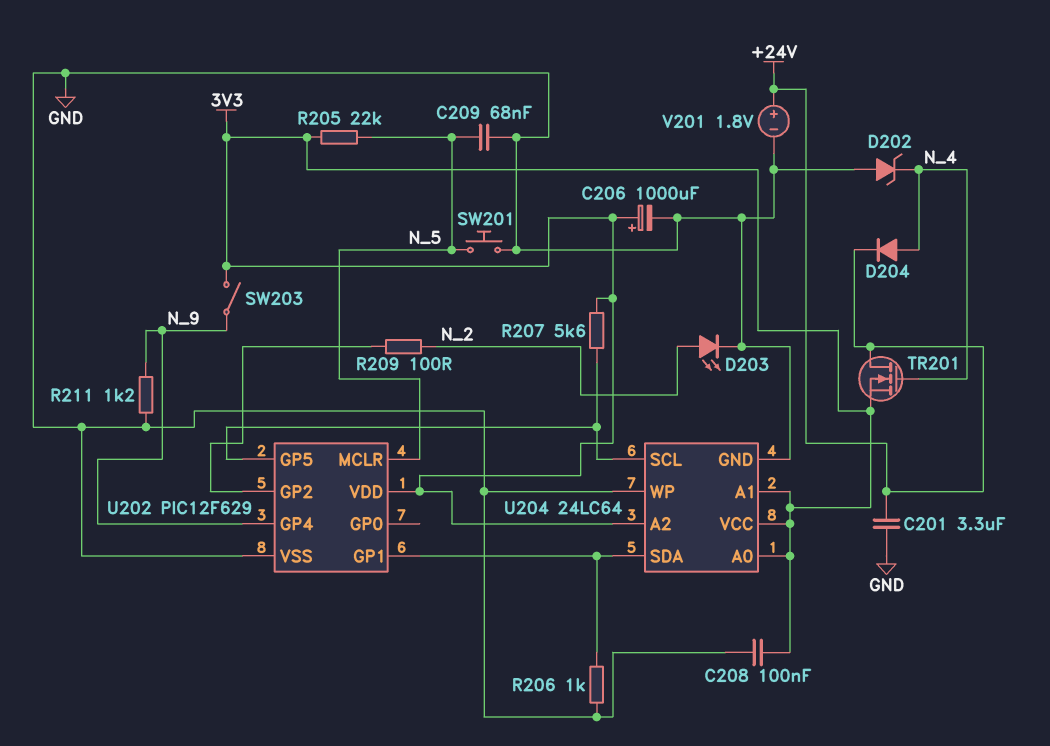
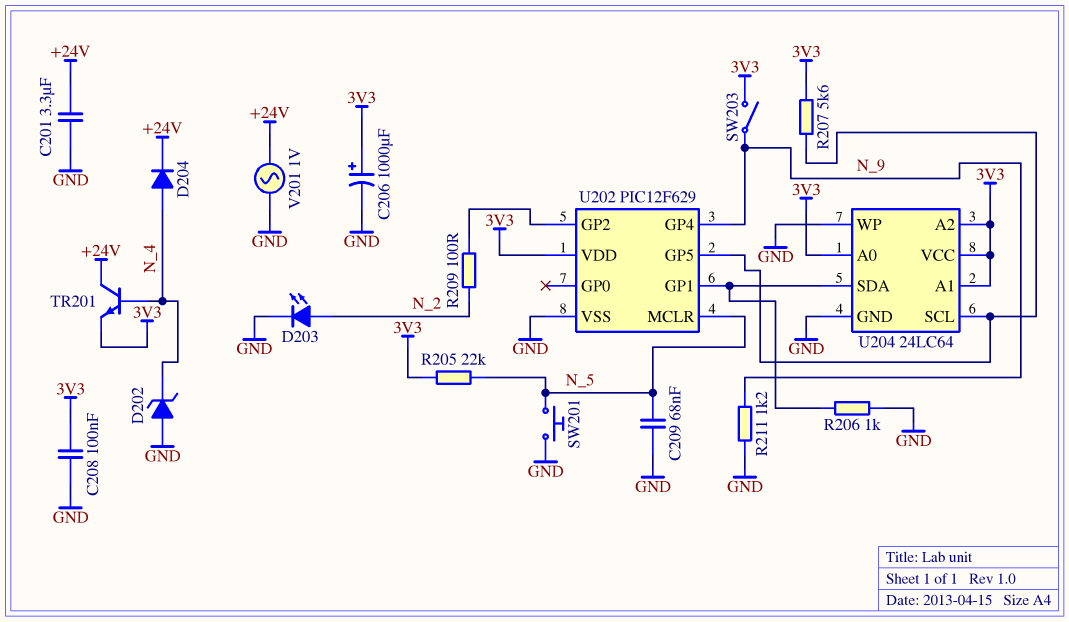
TR201: NMOS (G N_4, D +24V, S 3V3) -> NPN (B N_4, C +24V, E 3V3)
V201: 1.8V (plus +24V, minus GND) -> AC 1V (+24V, GND)

